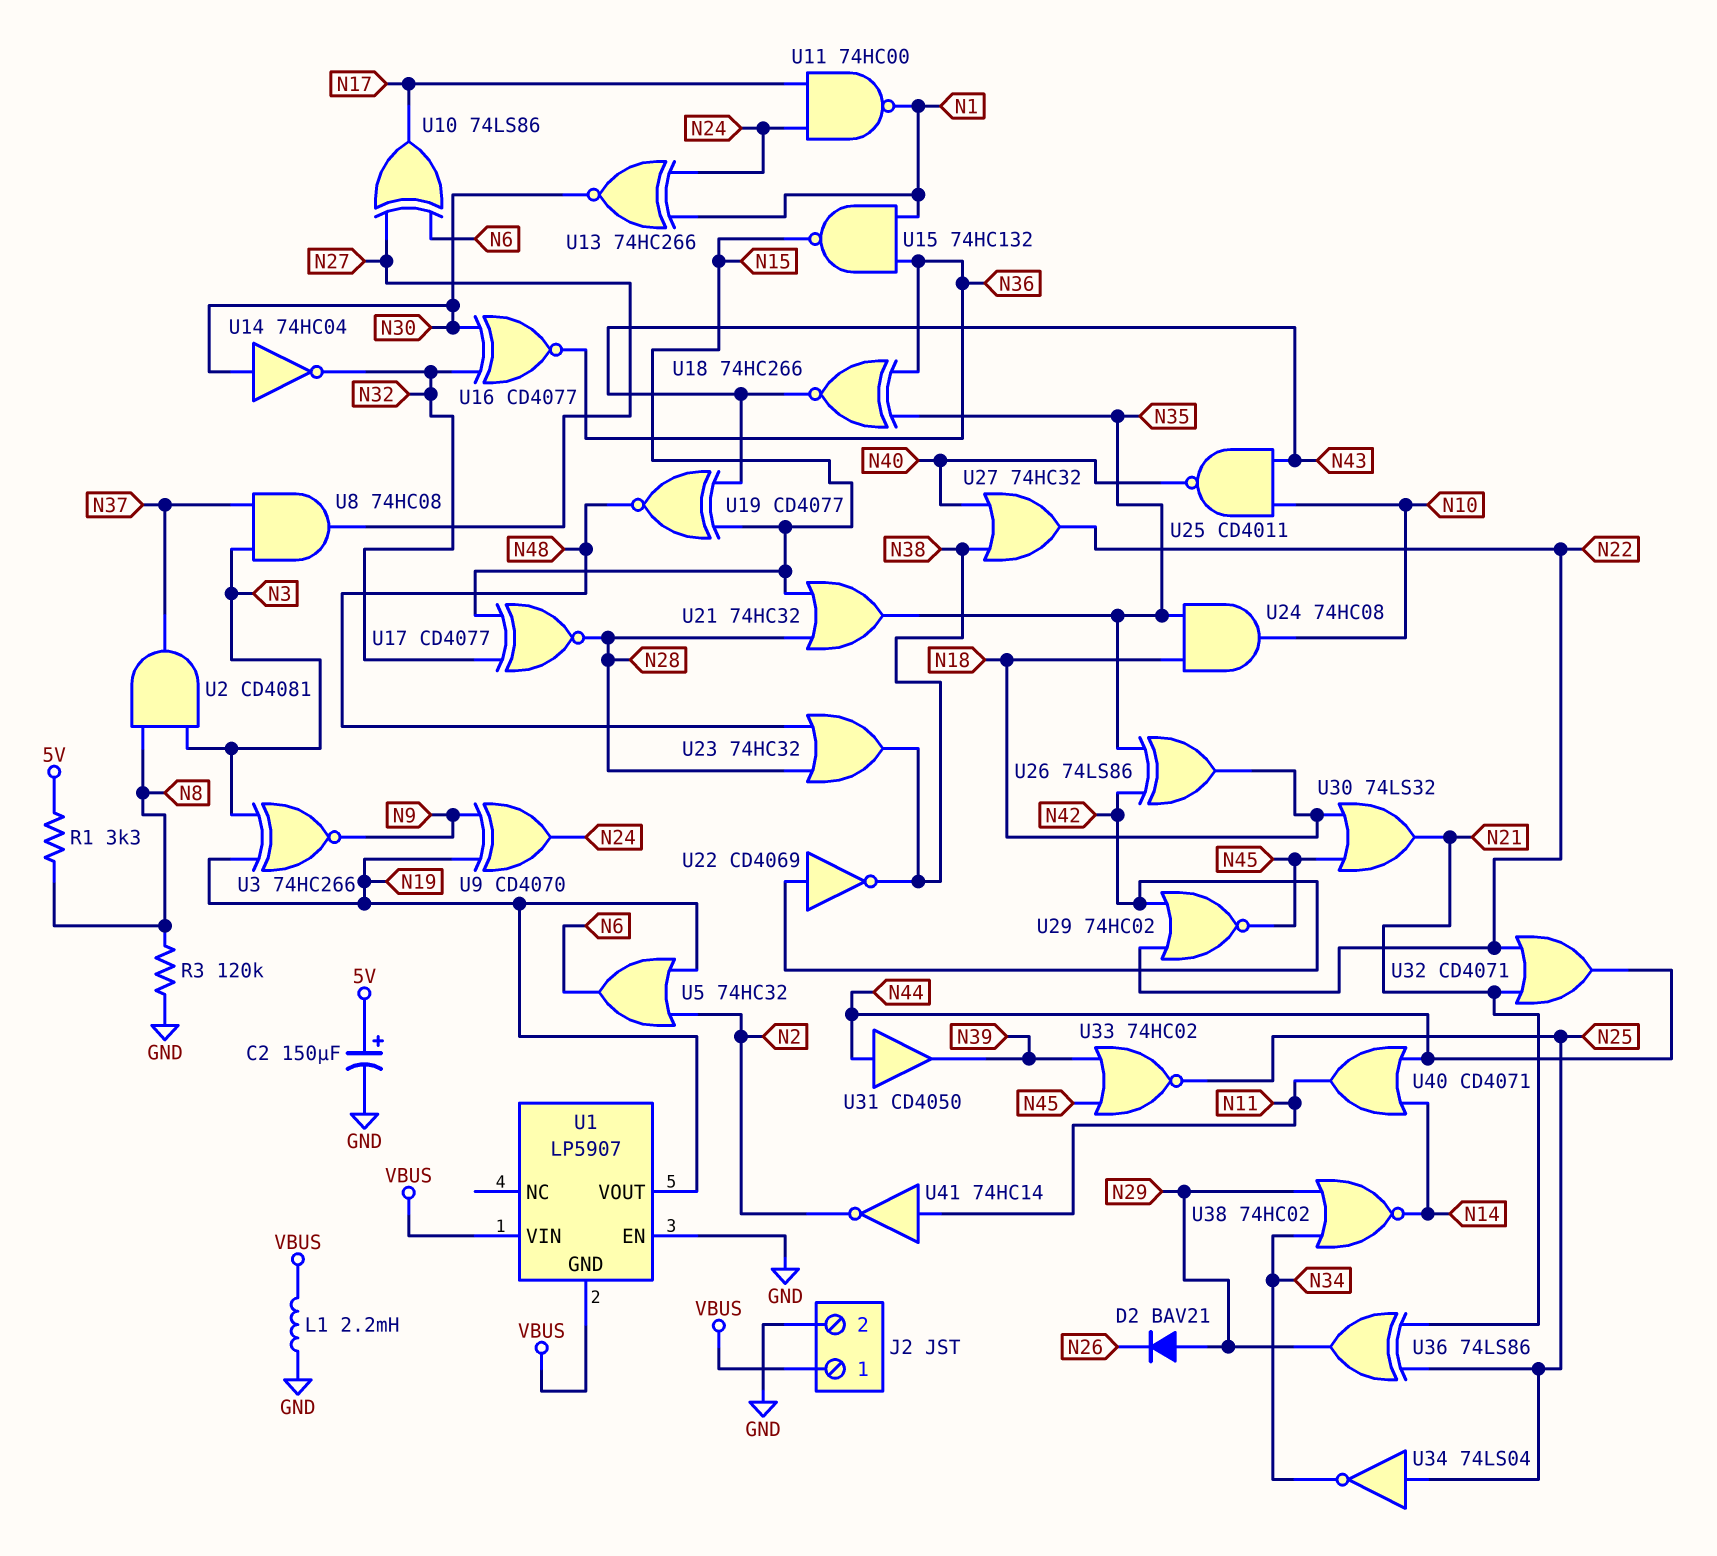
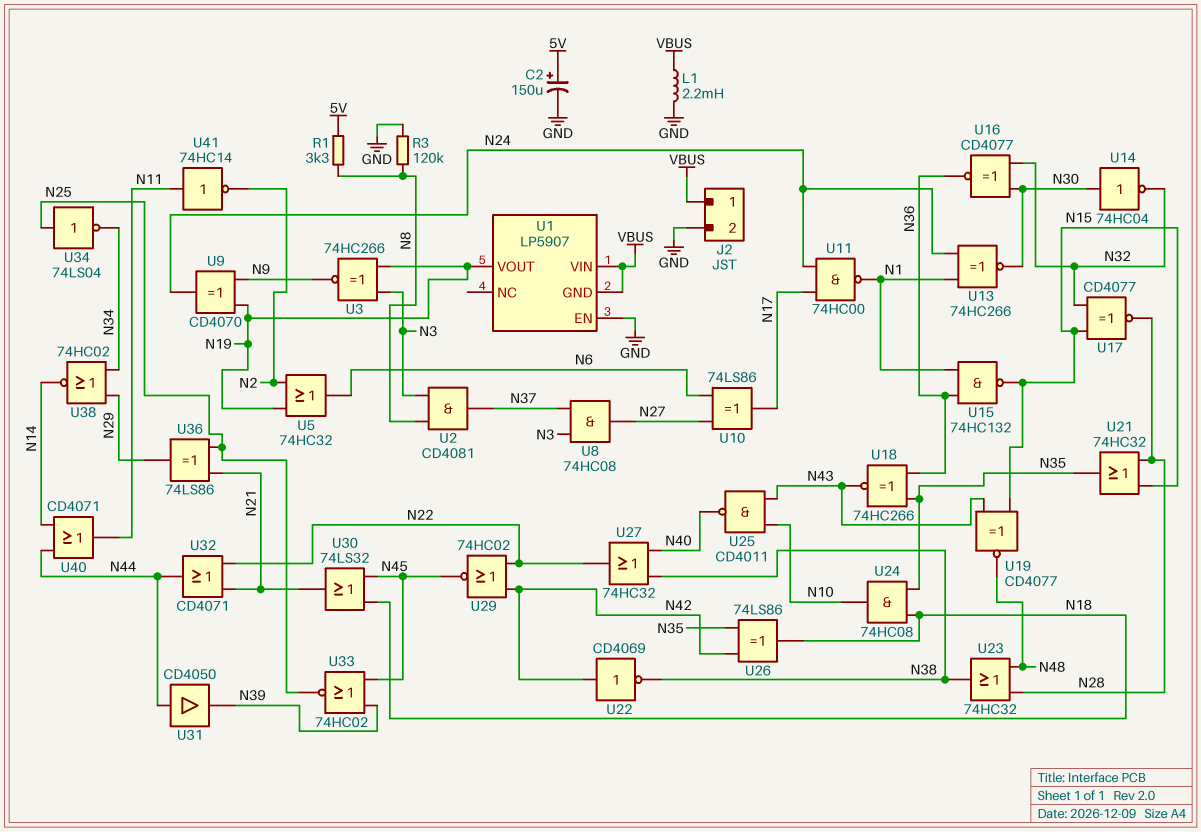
D2: diode BAV21 (A N29, K N26) -> none

